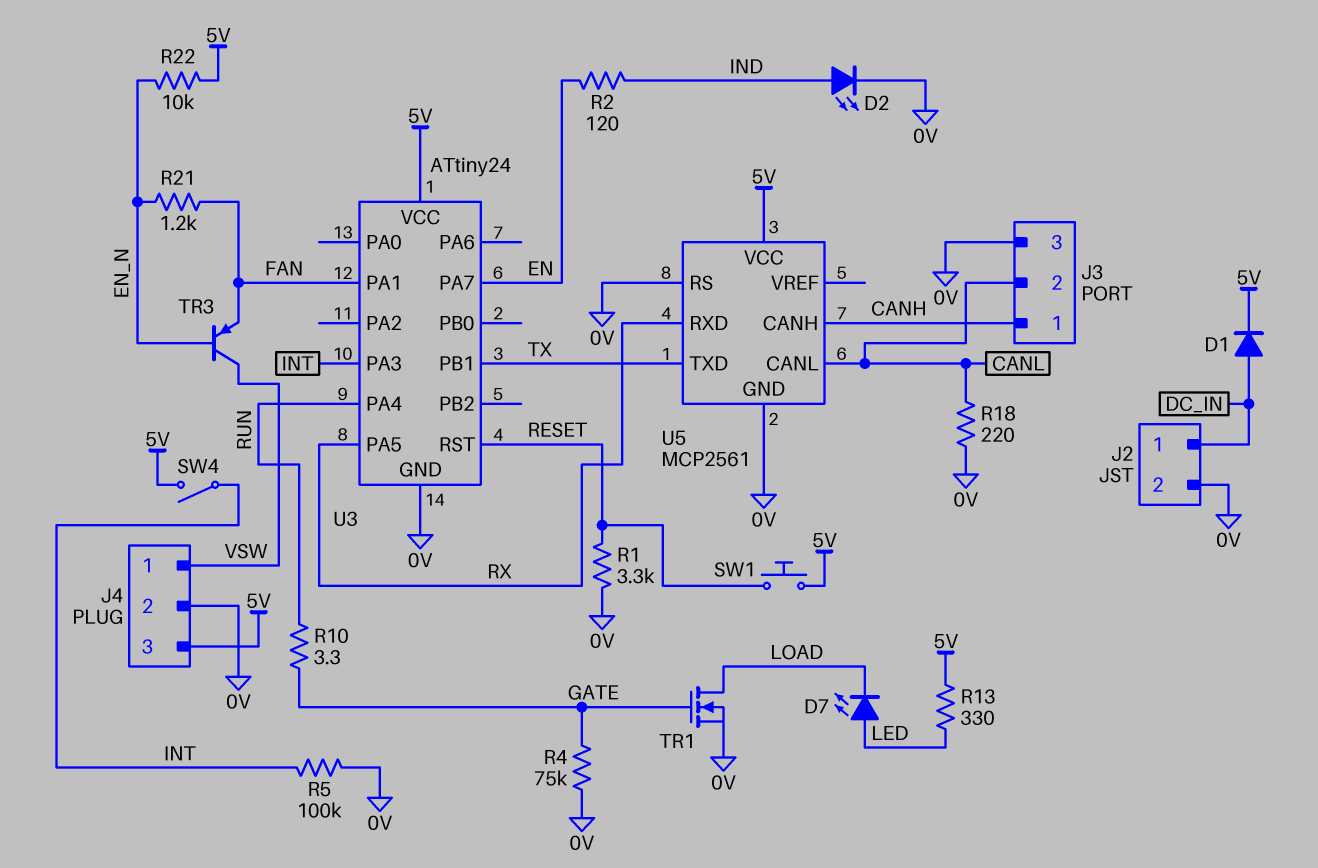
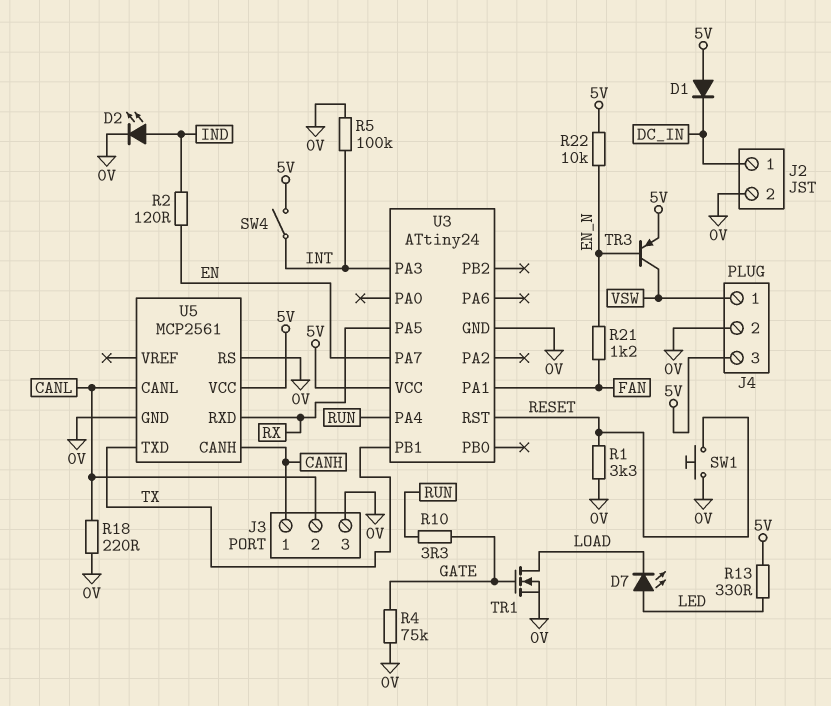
D1: diode (A DC_IN, K 5V) -> diode (A 5V, K DC_IN)
SW1: button (5V, RESET) -> button (0V, RESET)
TR3: PNP (B EN_N, C VSW, E FAN) -> PNP (B EN_N, C VSW, E 5V)

